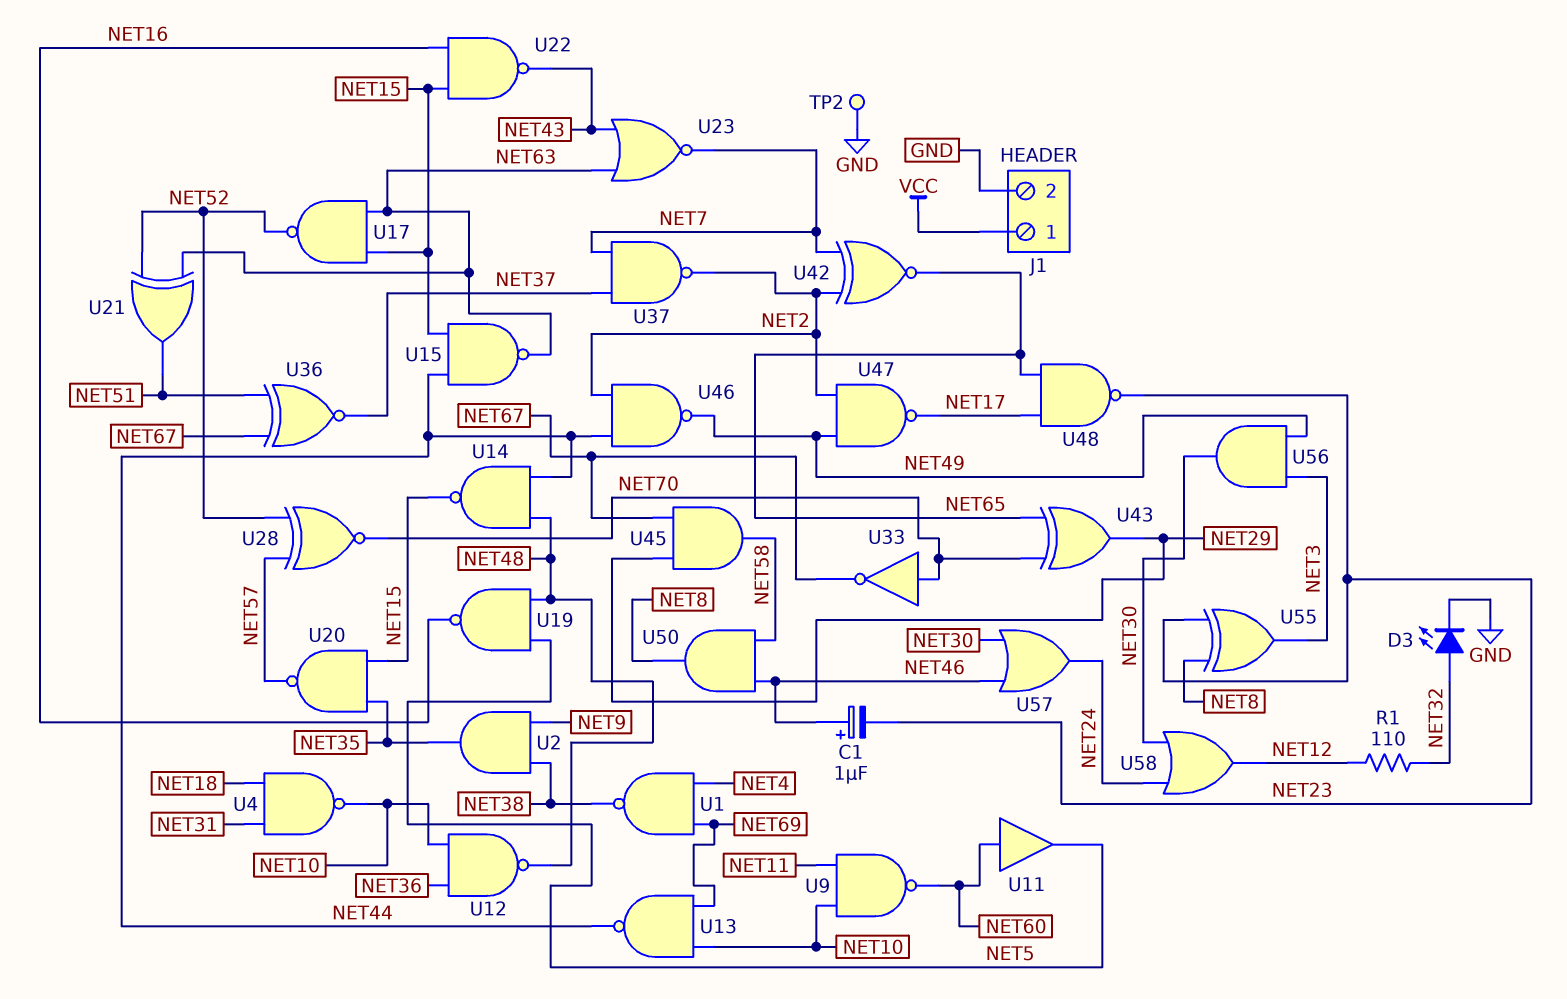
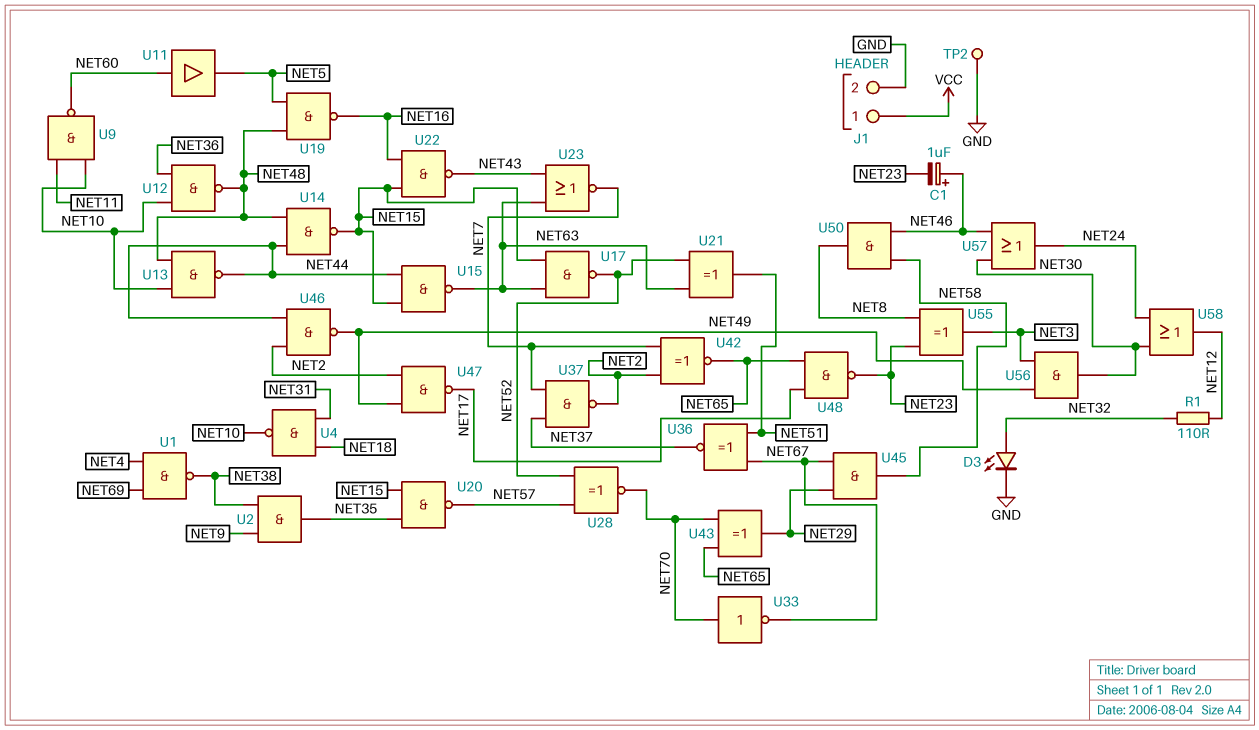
U13: NAND (in NET10, in NET69, out NET44) -> NAND (in NET10, in NET48, out NET44)

